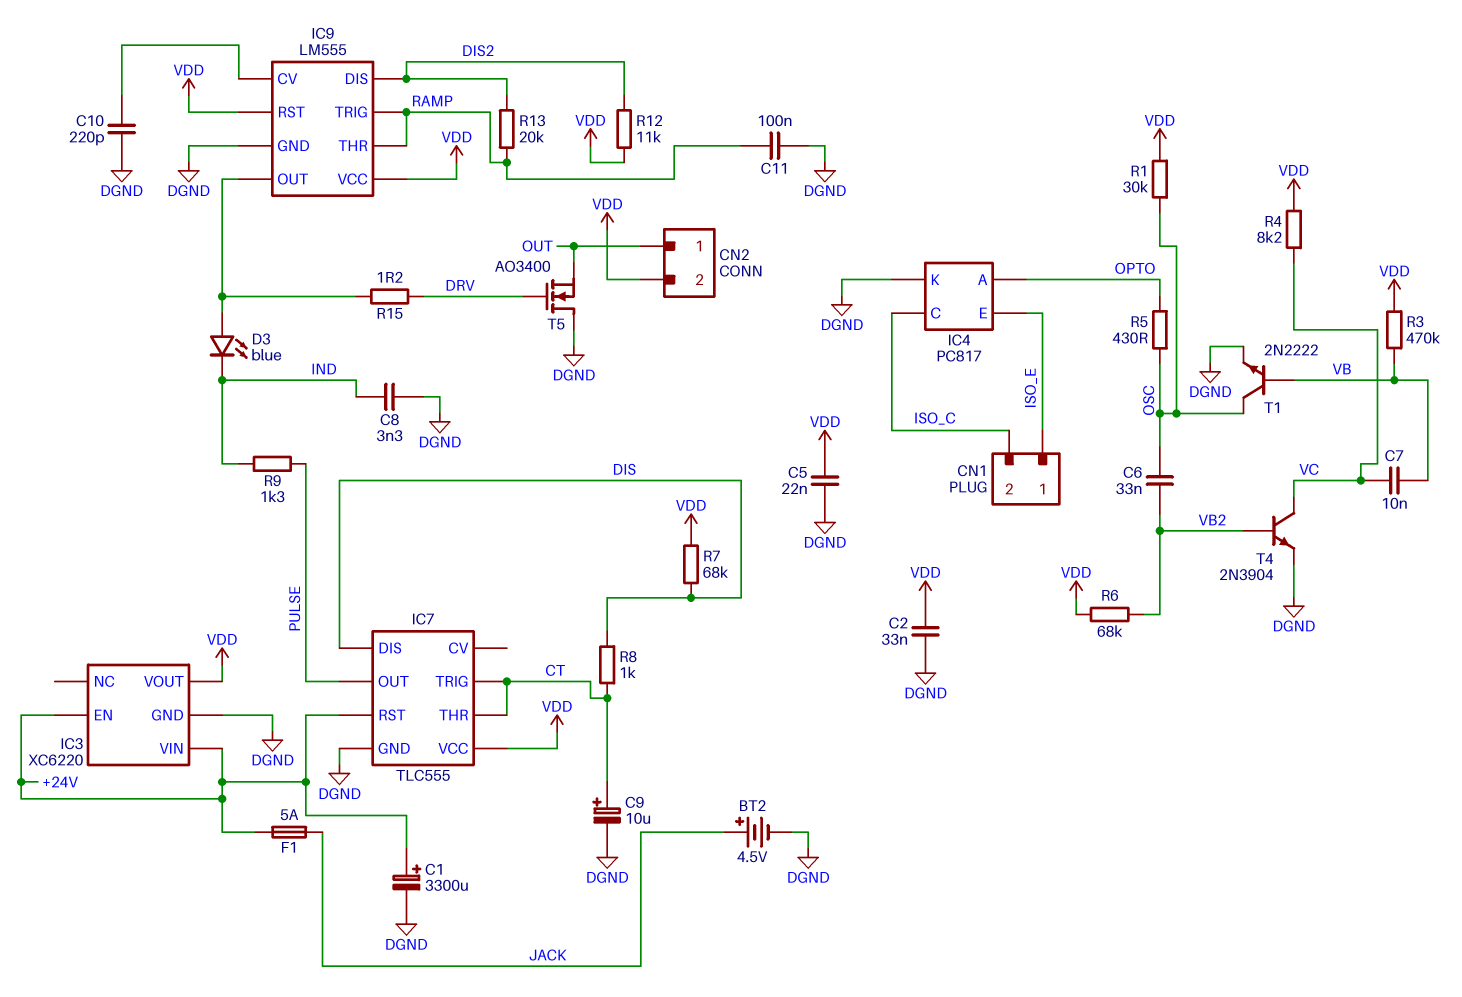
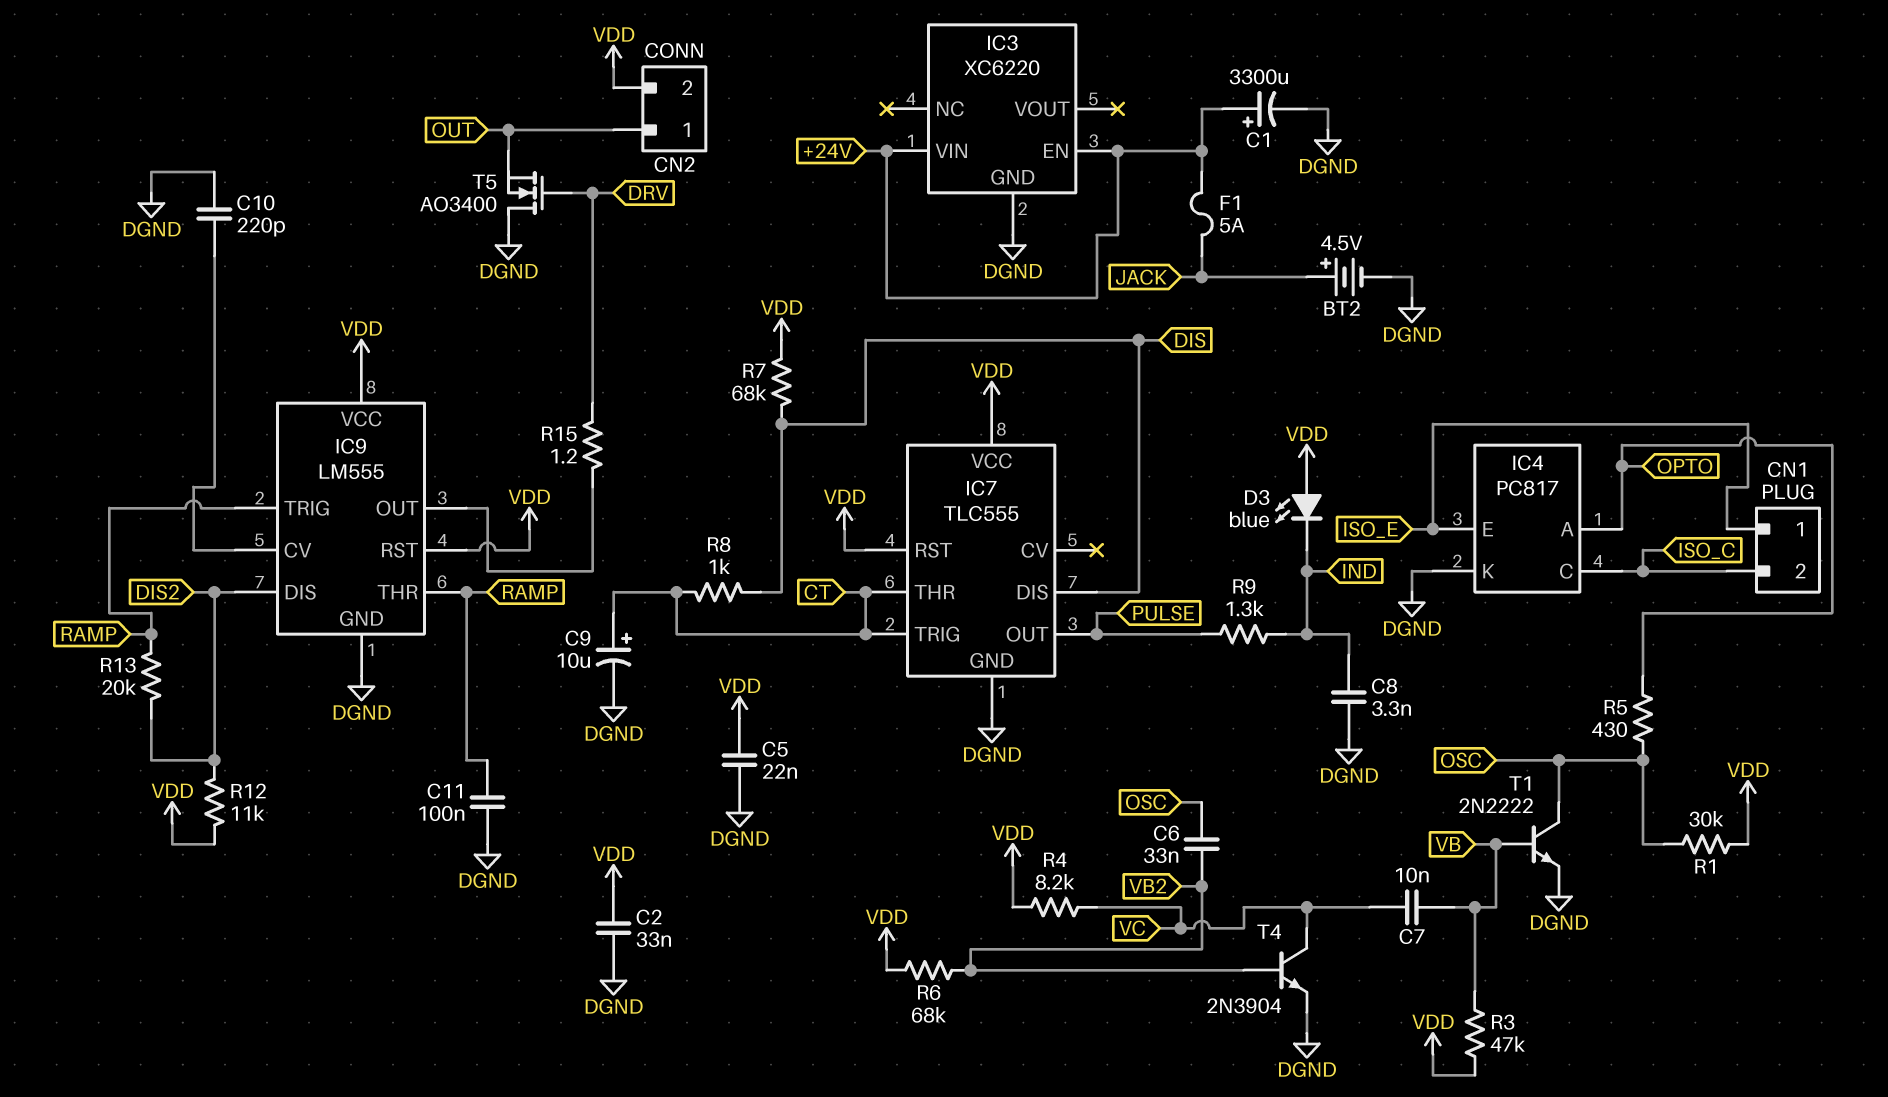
D3: LED blue (A IC9/OUT, K IND) -> LED blue (A VDD, K IND)
IC3 pin VOUT: VDD -> none
IC7 pin RST: +24V -> VDD
R3: 470k (VB, VDD) -> 47k (VB, VDD)

